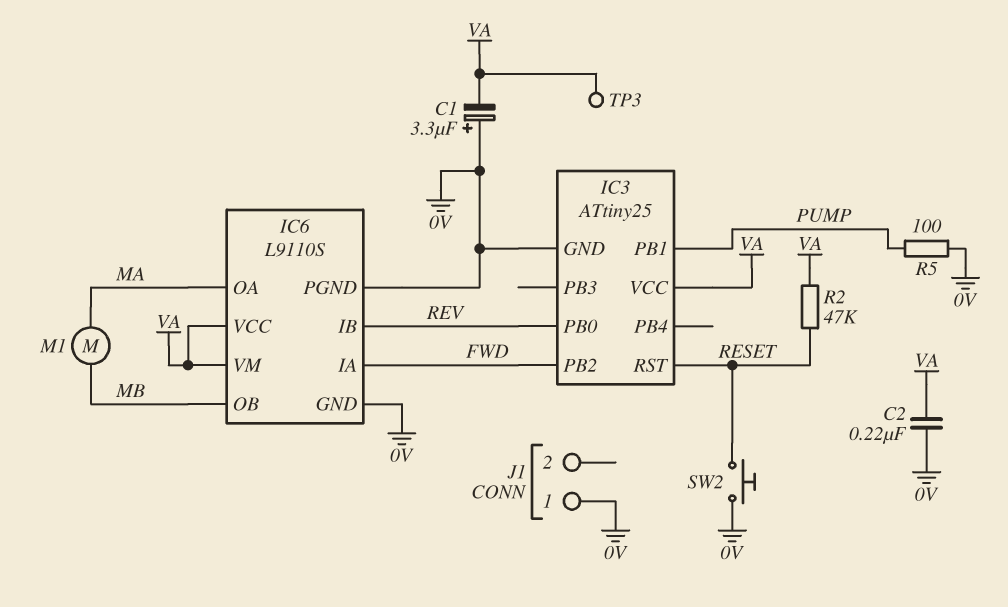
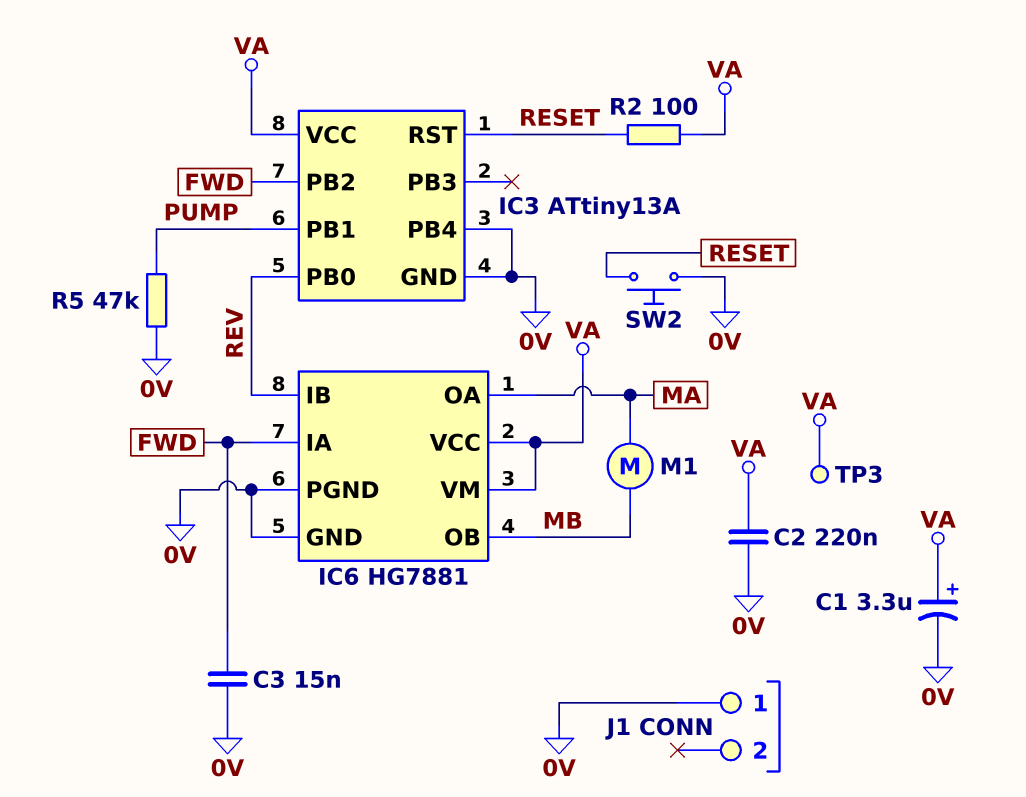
C1: 3.3uF (plus 0V, minus VA) -> 3.3uF (plus VA, minus 0V)
C3: none -> 15nF (0V, FWD)
IC3: ATtiny25 -> ATtiny13A
IC3 pin PB4: none -> 0V
IC6: L9110S -> HG7881
R2: 47k (RESET, VA) -> 100 (RESET, VA)
R5: 100 (0V, PUMP) -> 47k (0V, PUMP)

